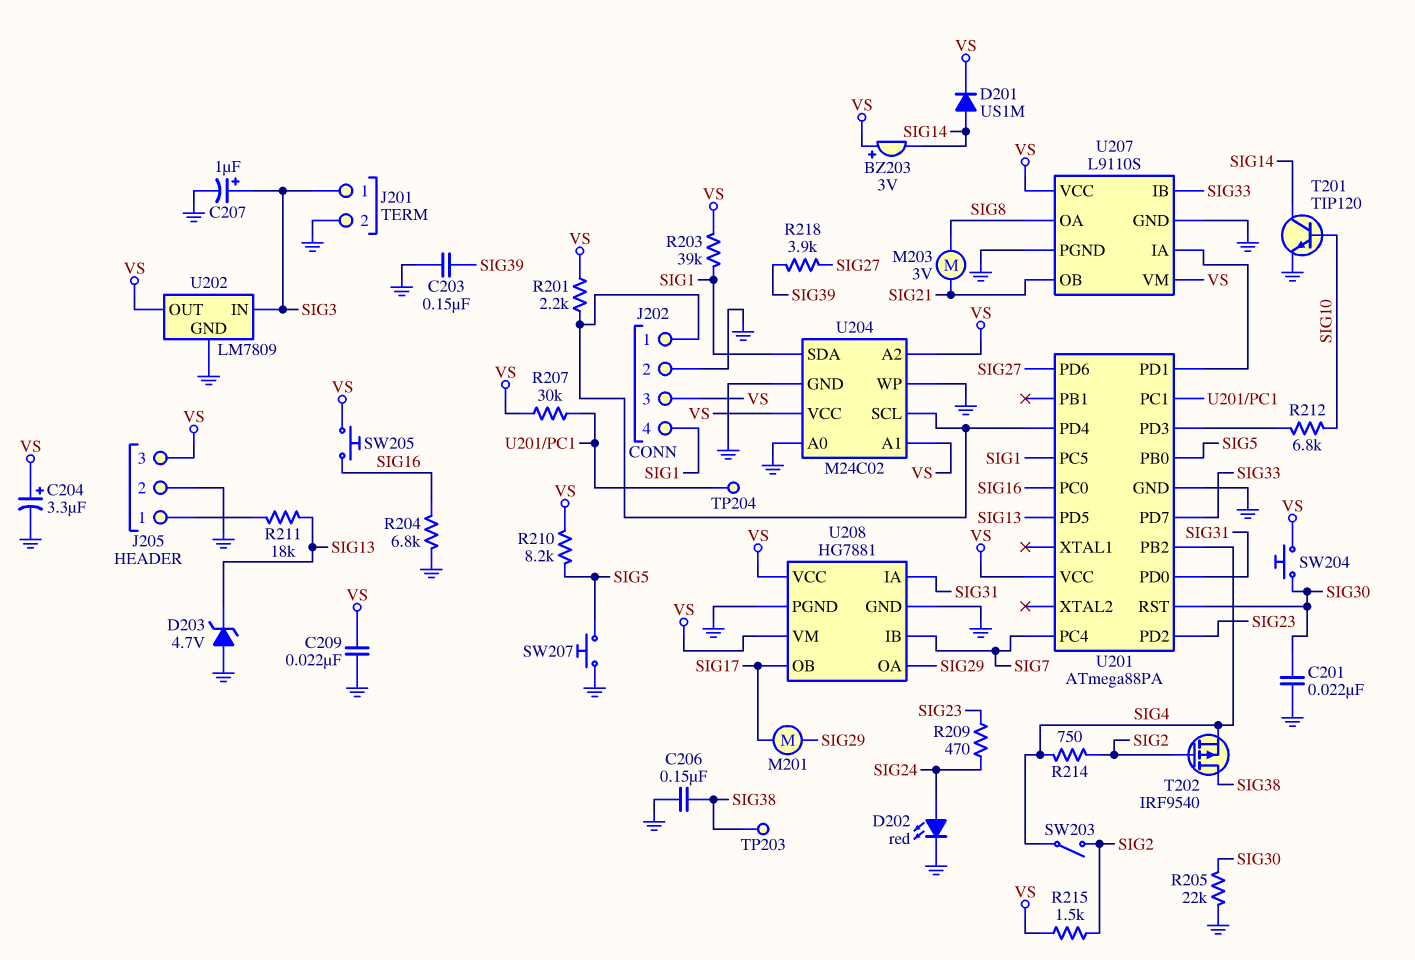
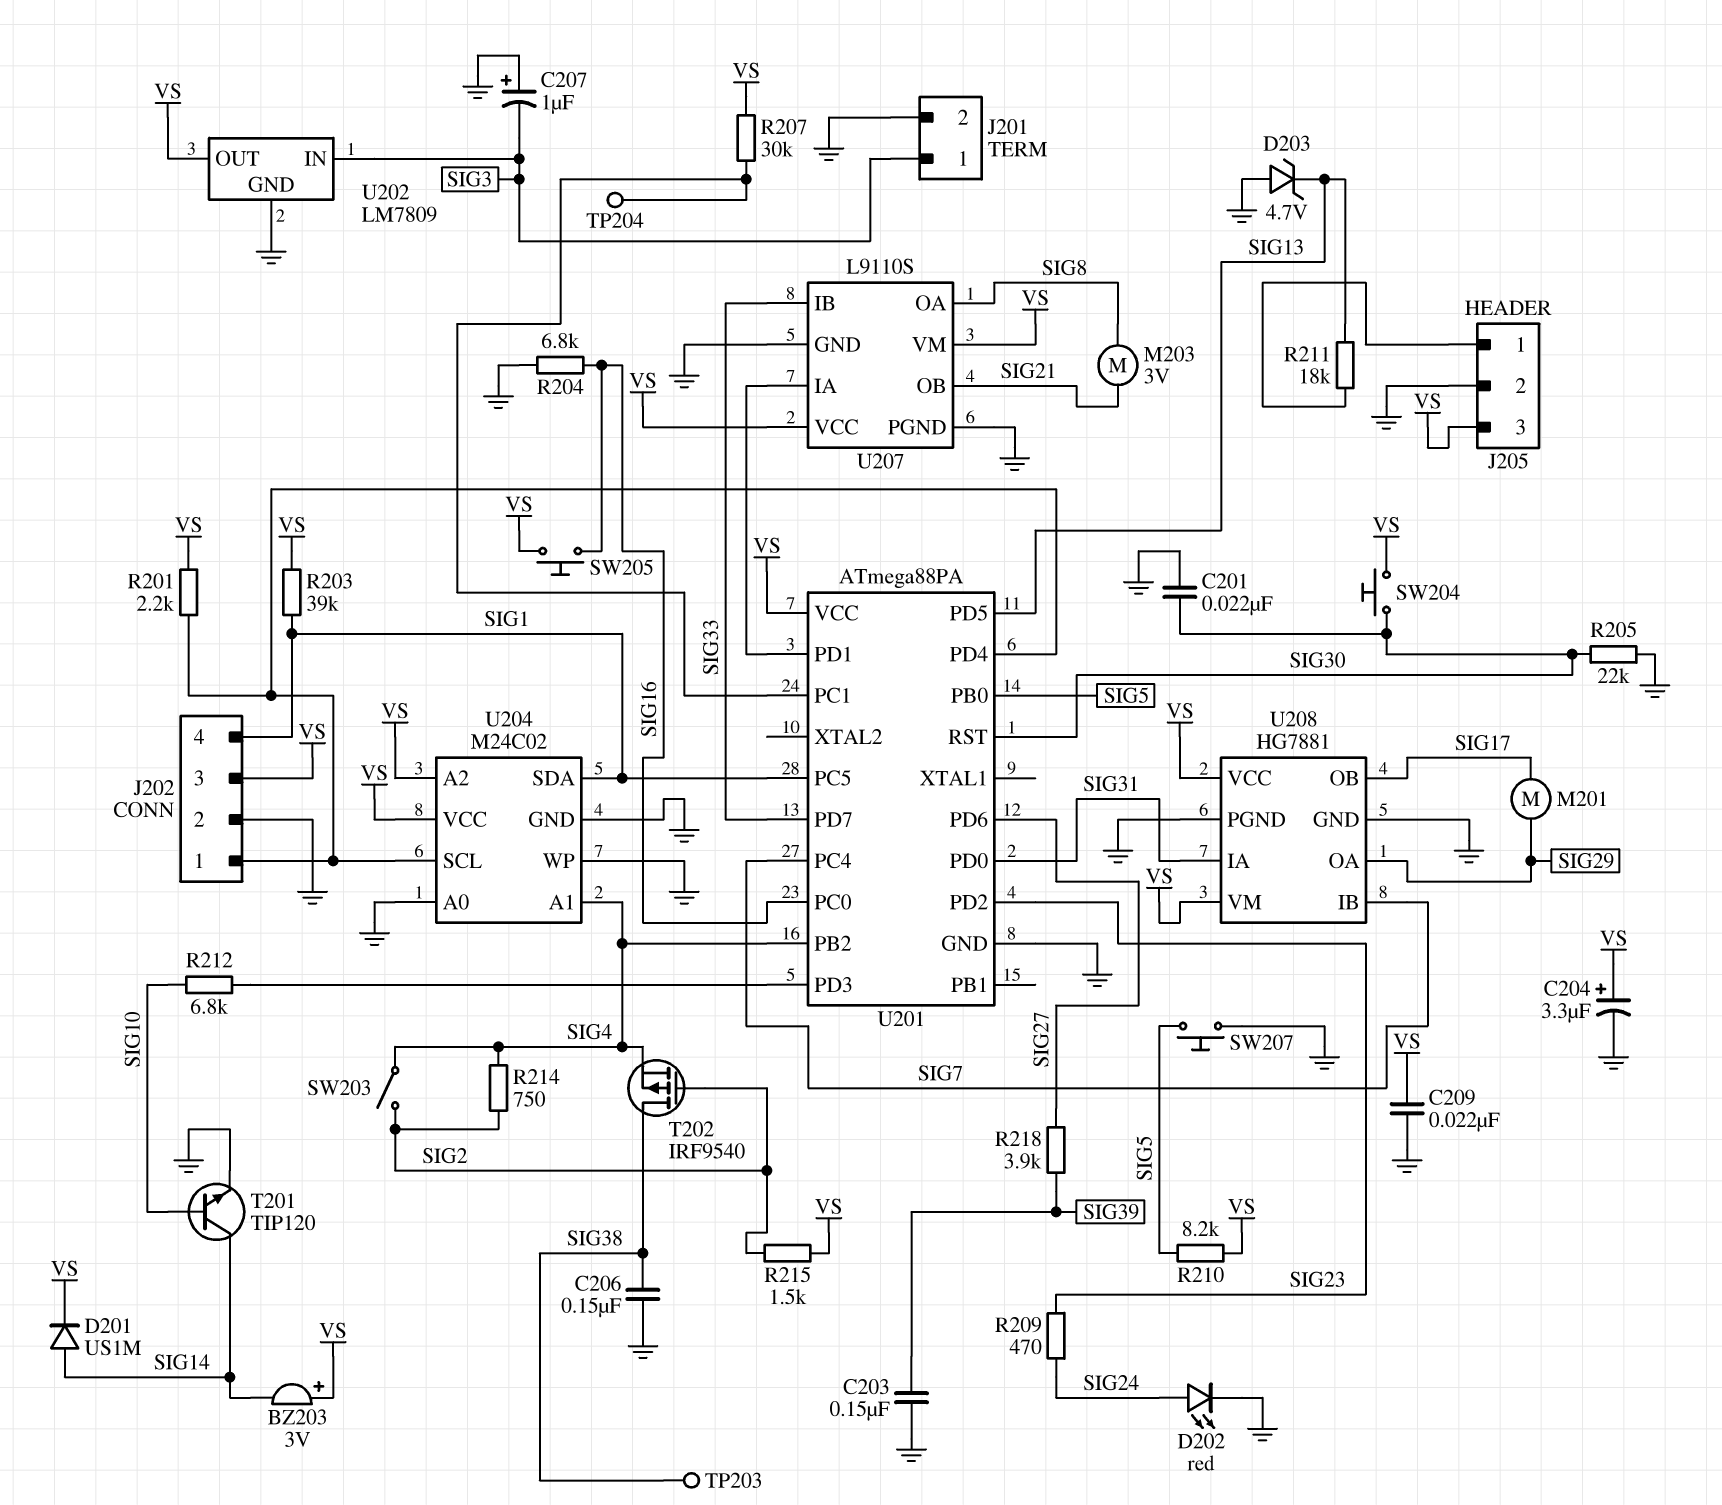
C207: 1uF (plus SIG3, minus GND) -> 1uF (plus GND, minus SIG3)
U204 pin A1: VS -> SIG4

